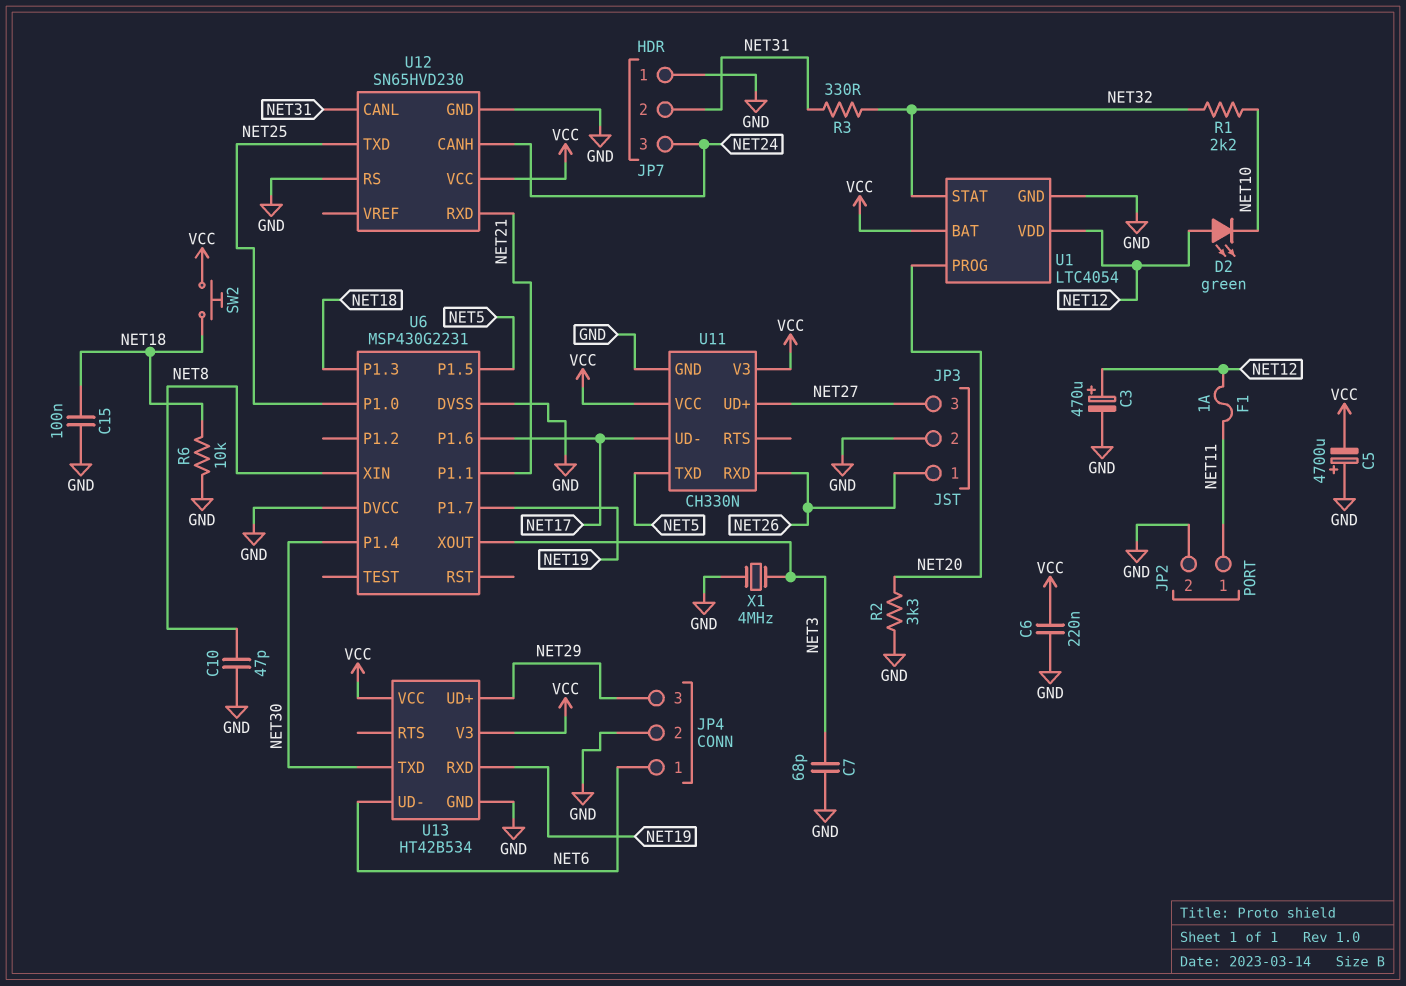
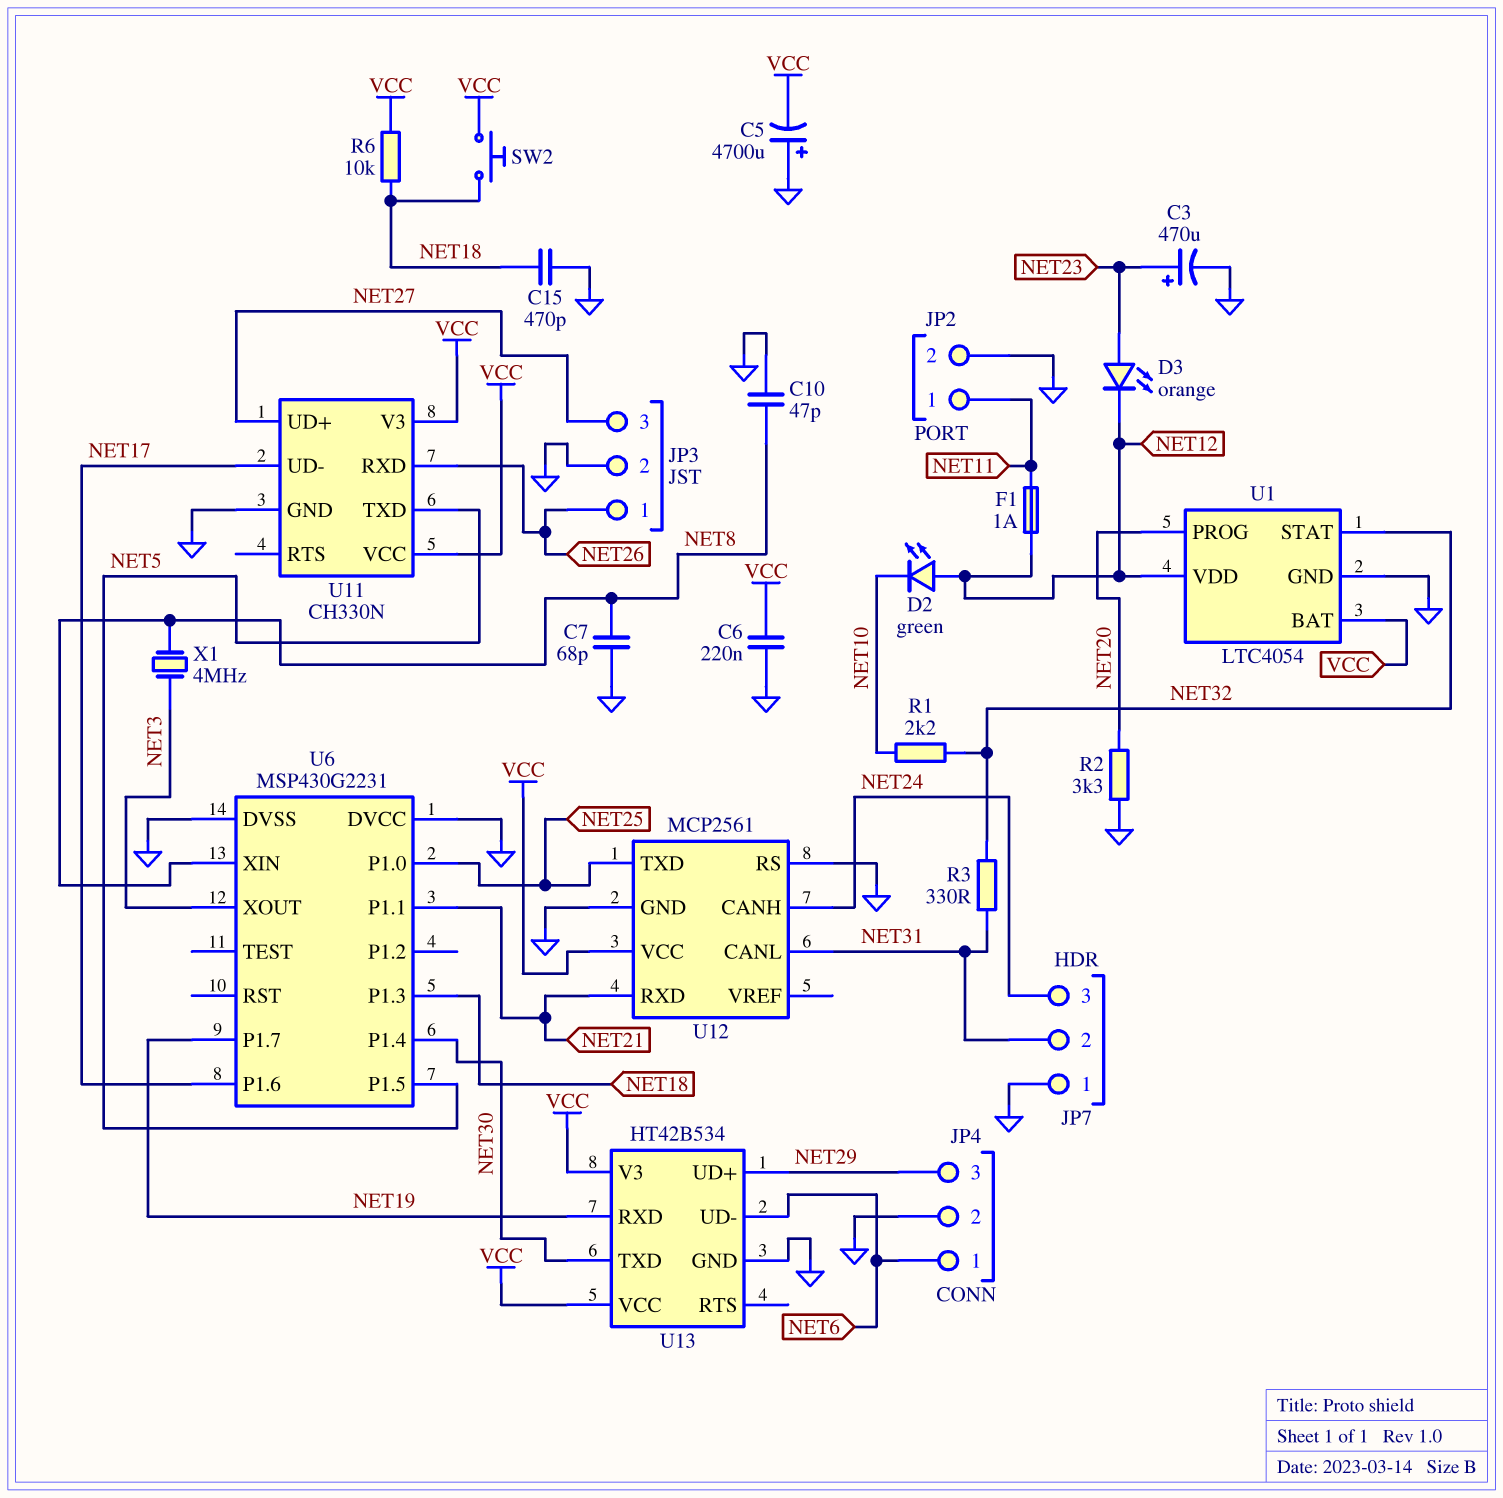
C3: 470uF (plus NET12, minus GND) -> 470uF (plus NET23, minus GND)
C7: 68pF (GND, NET3) -> 68pF (GND, NET8)
C15: 100nF (GND, NET18) -> 470pF (GND, NET18)
D3: none -> LED orange (A NET23, K NET12)
R6: 10k (GND, NET18) -> 10k (NET18, VCC)
U12: SN65HVD230 -> MCP2561
X1: 4MHz (GND, NET3) -> 4MHz (NET3, NET8)

